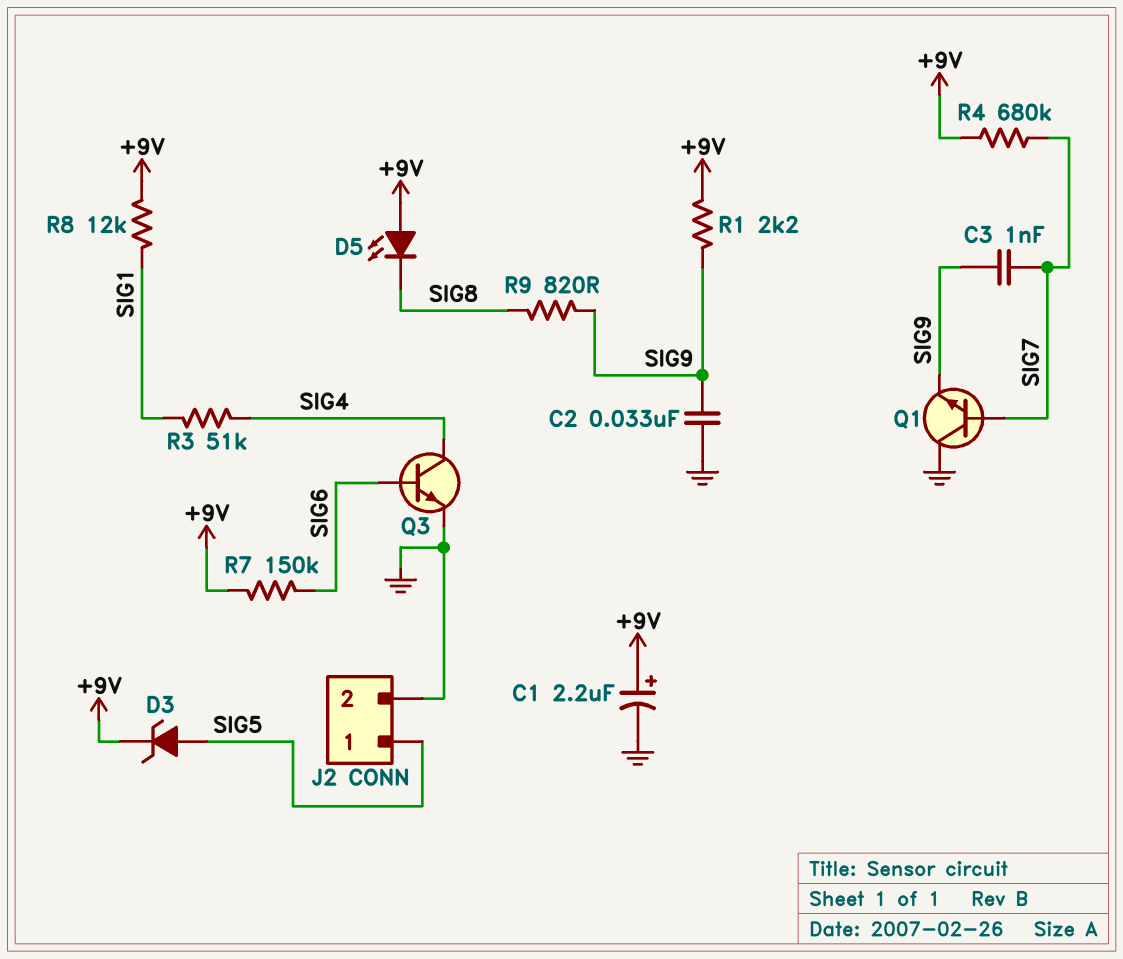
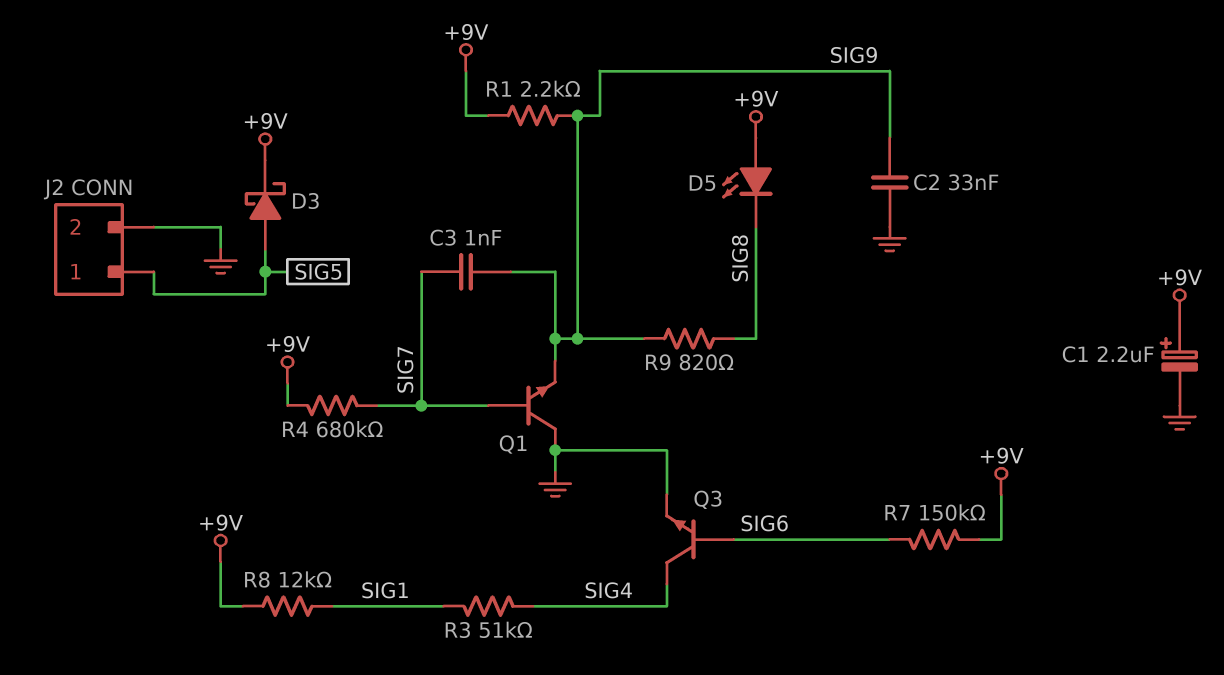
D3: zener (A SIG5, K +9V) -> schottky (A SIG5, K +9V)

